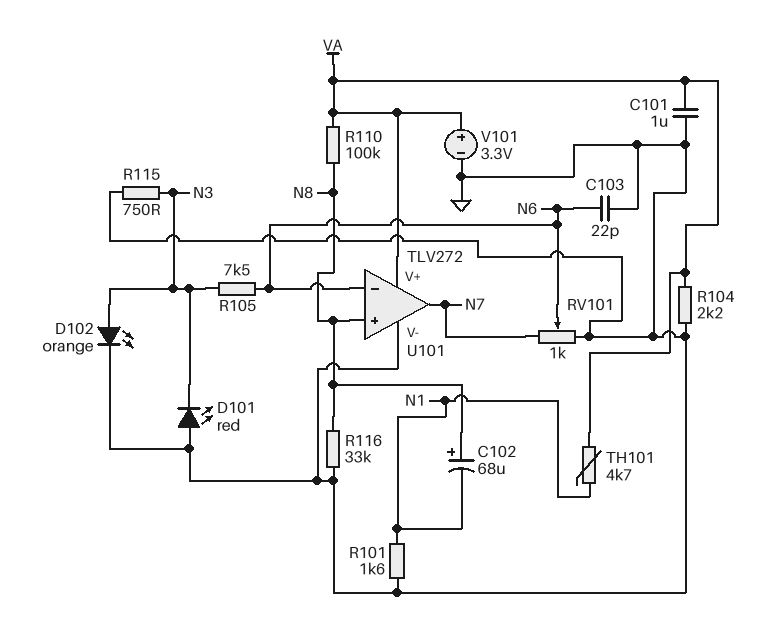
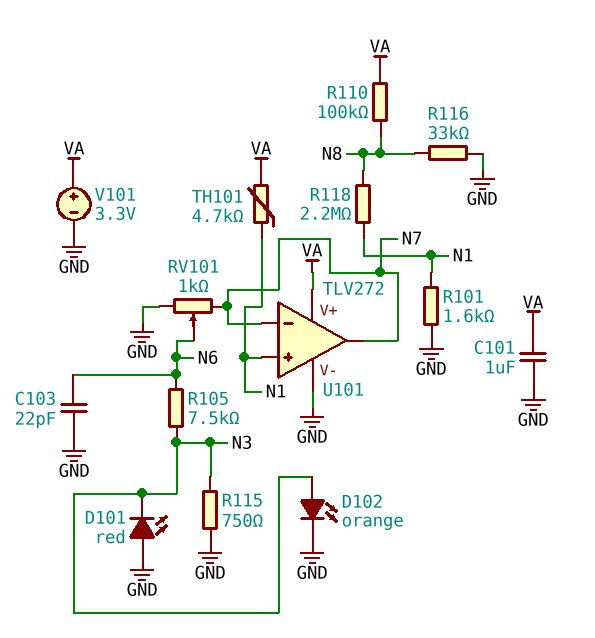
C102: 68uF (plus N8, minus N1) -> none
R104: 2.2k (GND, VA) -> none
R118: none -> 2.2M (N1, N8)
U101 pin in+: N8 -> N1
U101 pin in-: N6 -> N7

